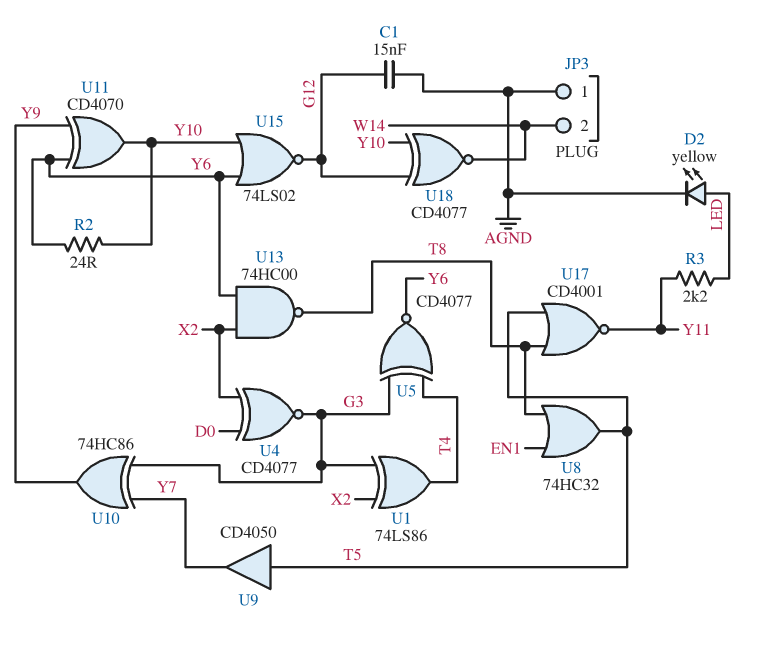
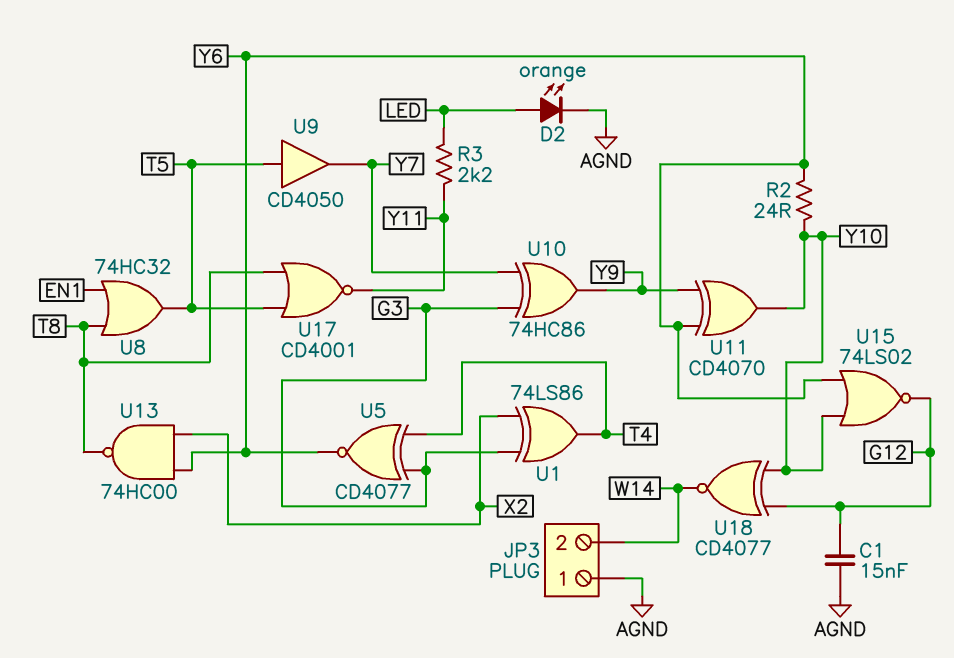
D2: LED yellow (A LED, K AGND) -> LED orange (A LED, K AGND)
U4: XNOR CD4077 (in D0, in X2, out G3) -> none

